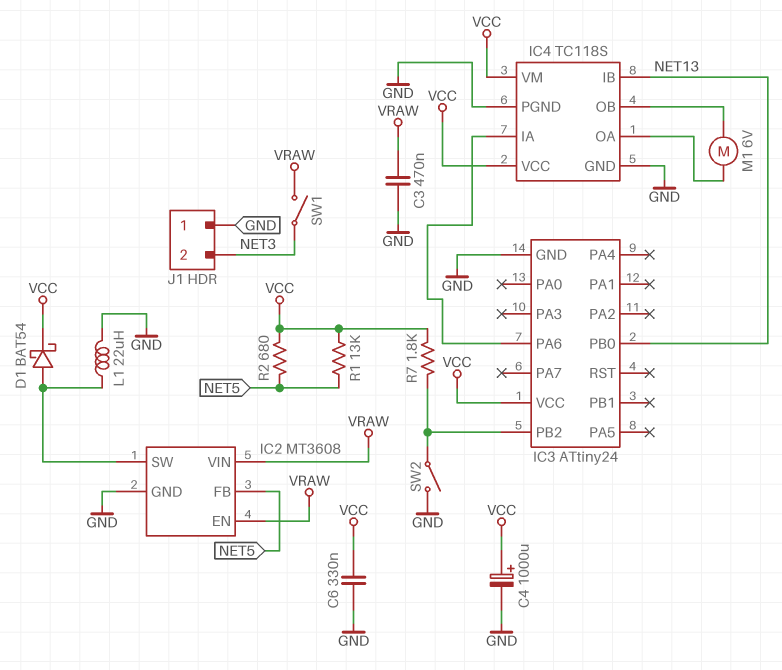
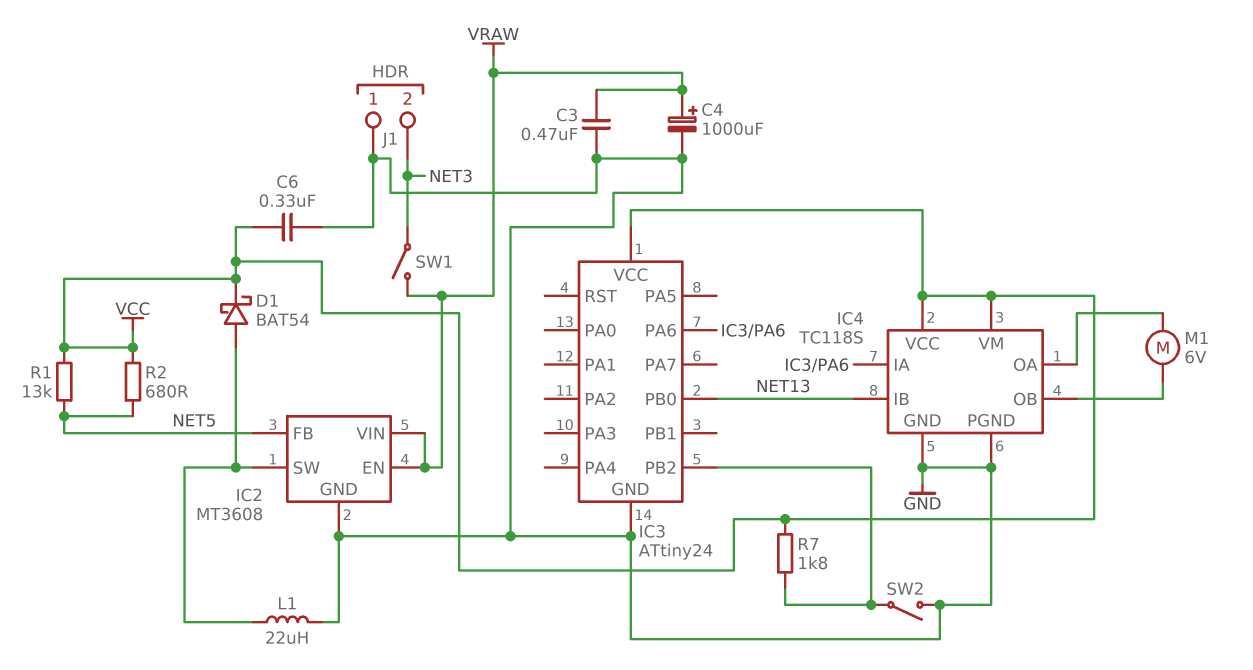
C4: 1000uF (plus VCC, minus GND) -> 1000uF (plus VRAW, minus GND)

